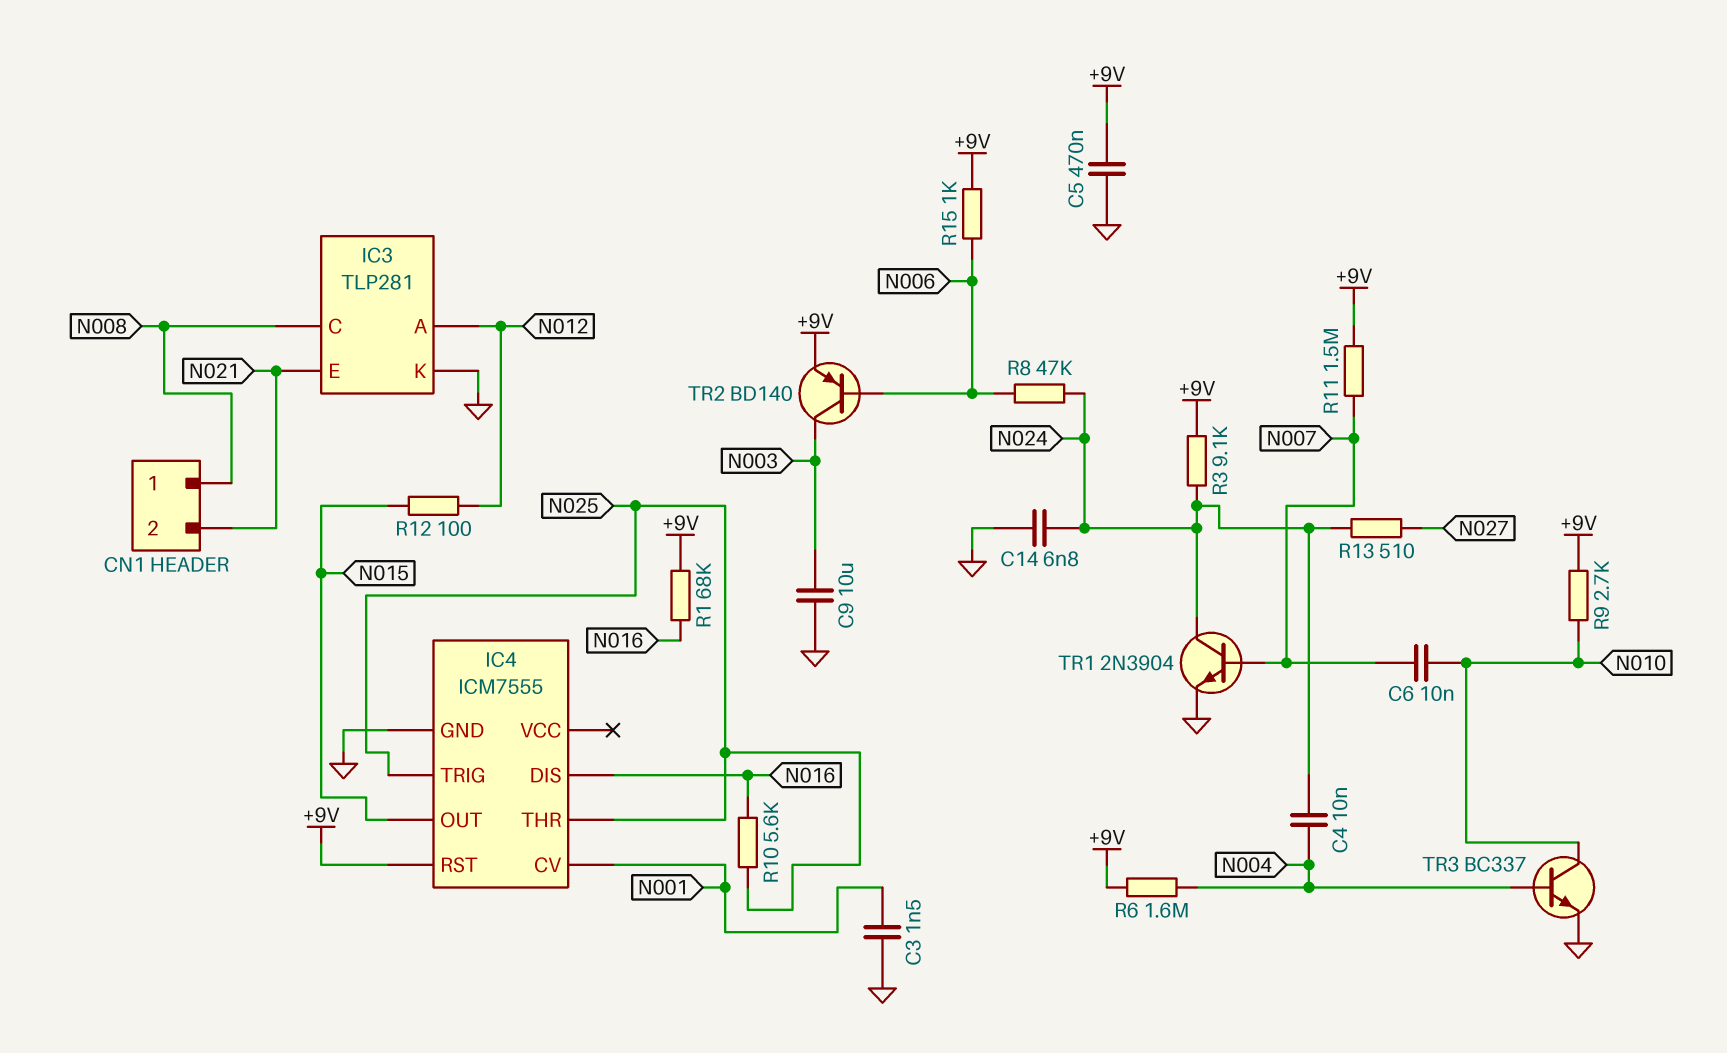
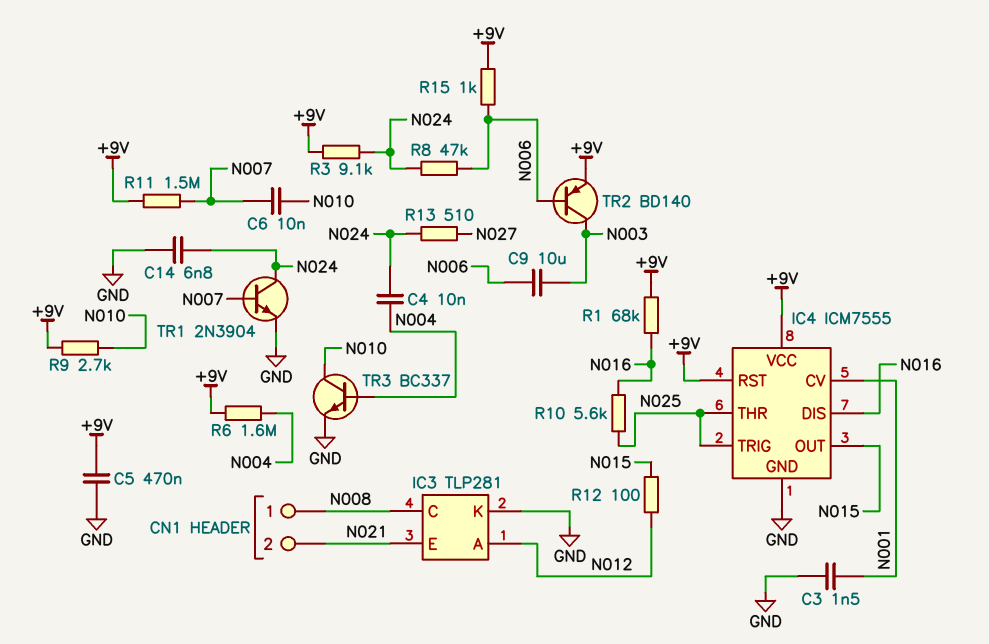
C9: 10uF (GND, N003) -> 10uF (N003, N006)
IC4 pin VCC: none -> +9V

